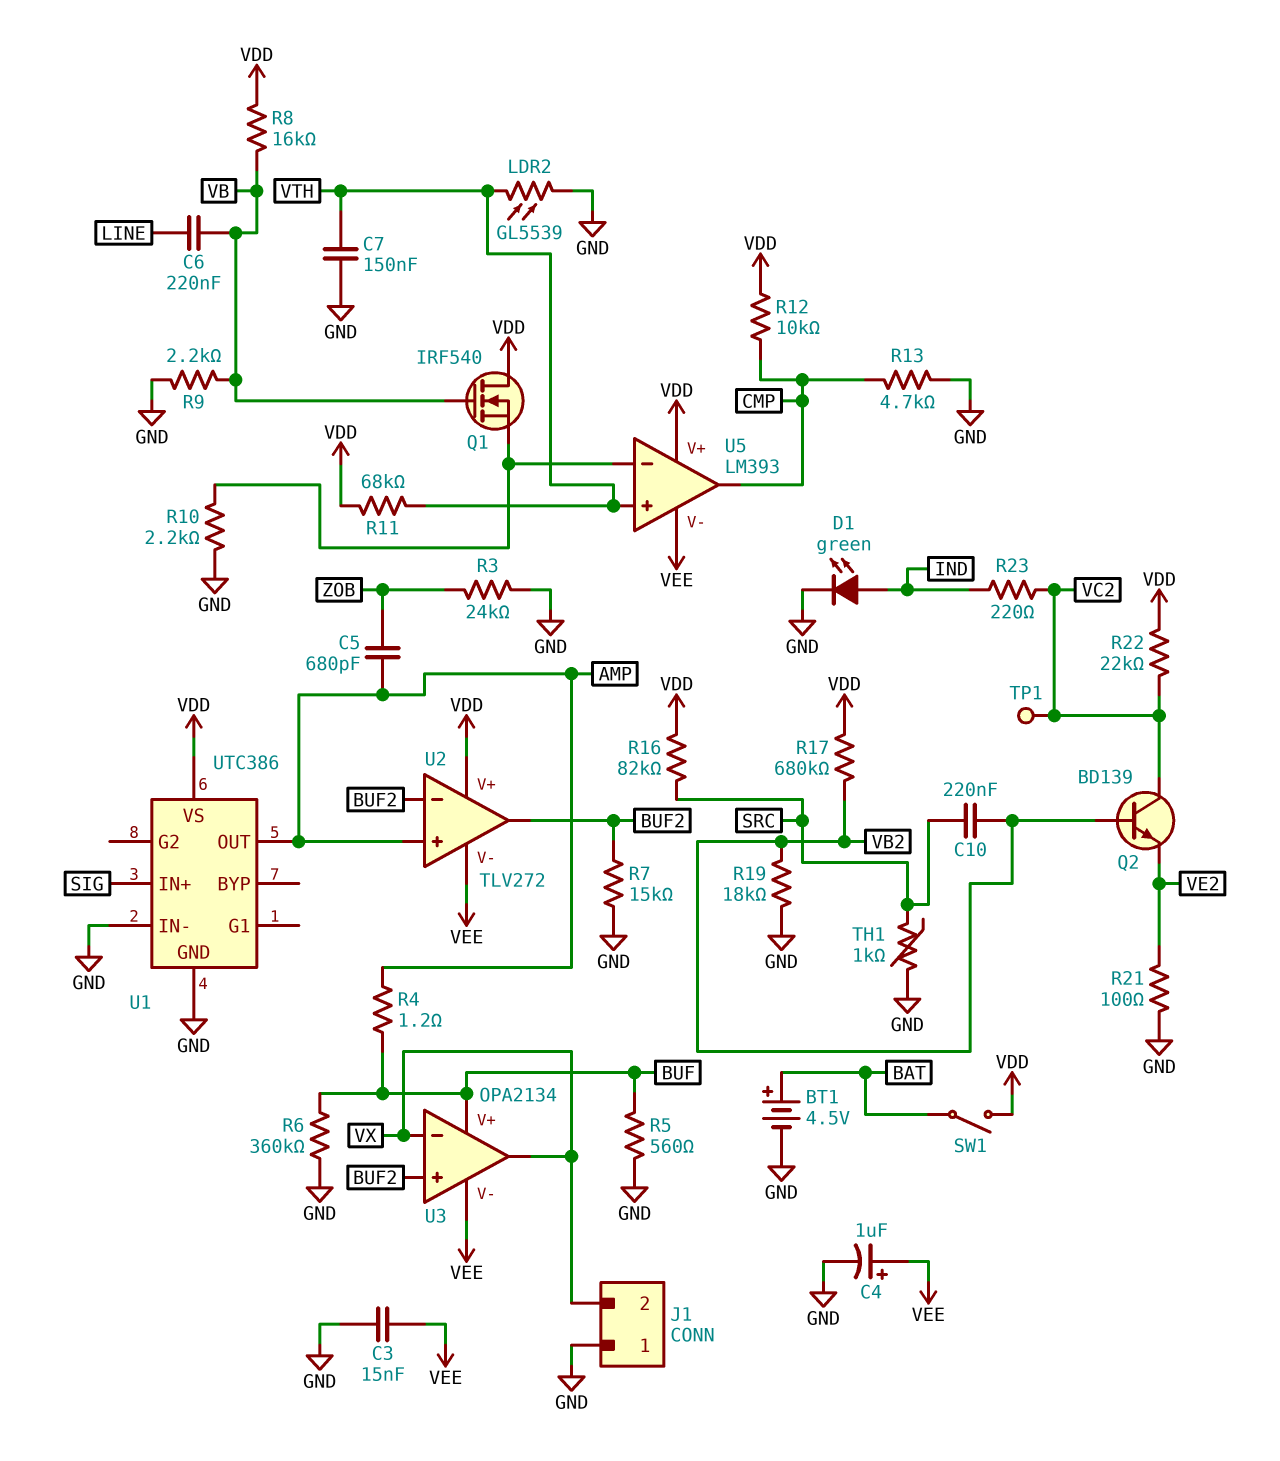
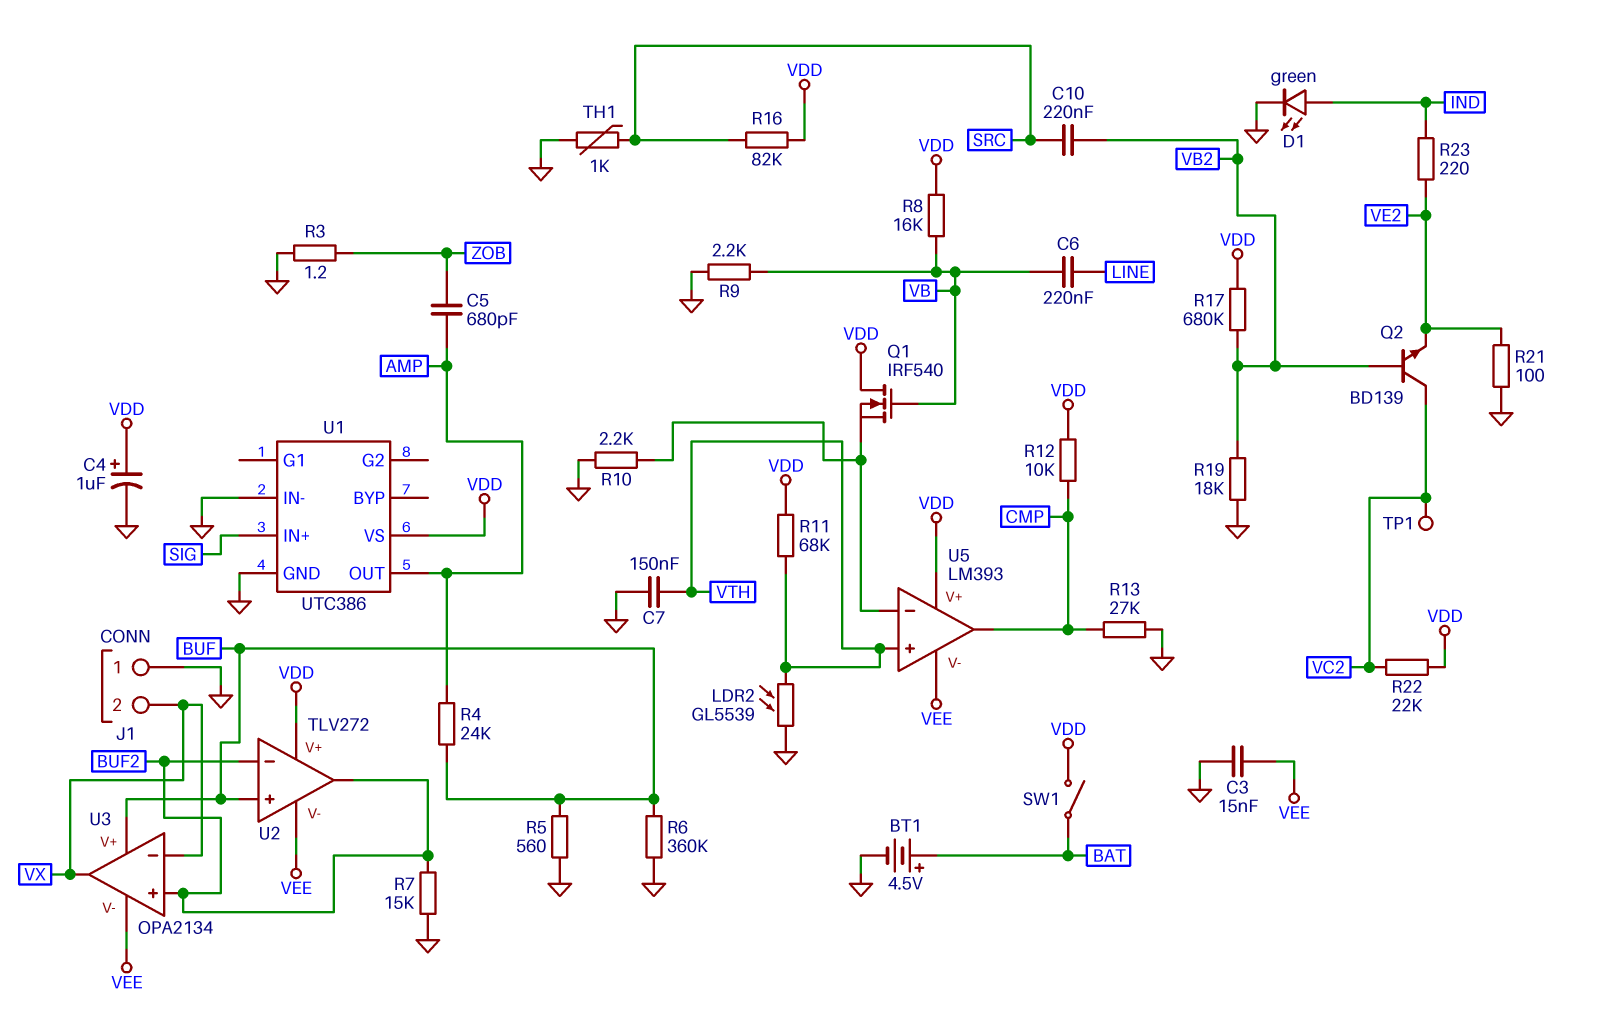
C4: 1uF (plus VEE, minus GND) -> 1uF (plus VDD, minus GND)
R3: 24k (GND, ZOB) -> 1.2 (GND, ZOB)
R4: 1.2 (AMP, BUF) -> 24k (AMP, BUF)
R13: 4.7k (CMP, GND) -> 27k (CMP, GND)
R23: 220 (IND, VC2) -> 220 (IND, VE2)
U2 pin in+: AMP -> BUF

